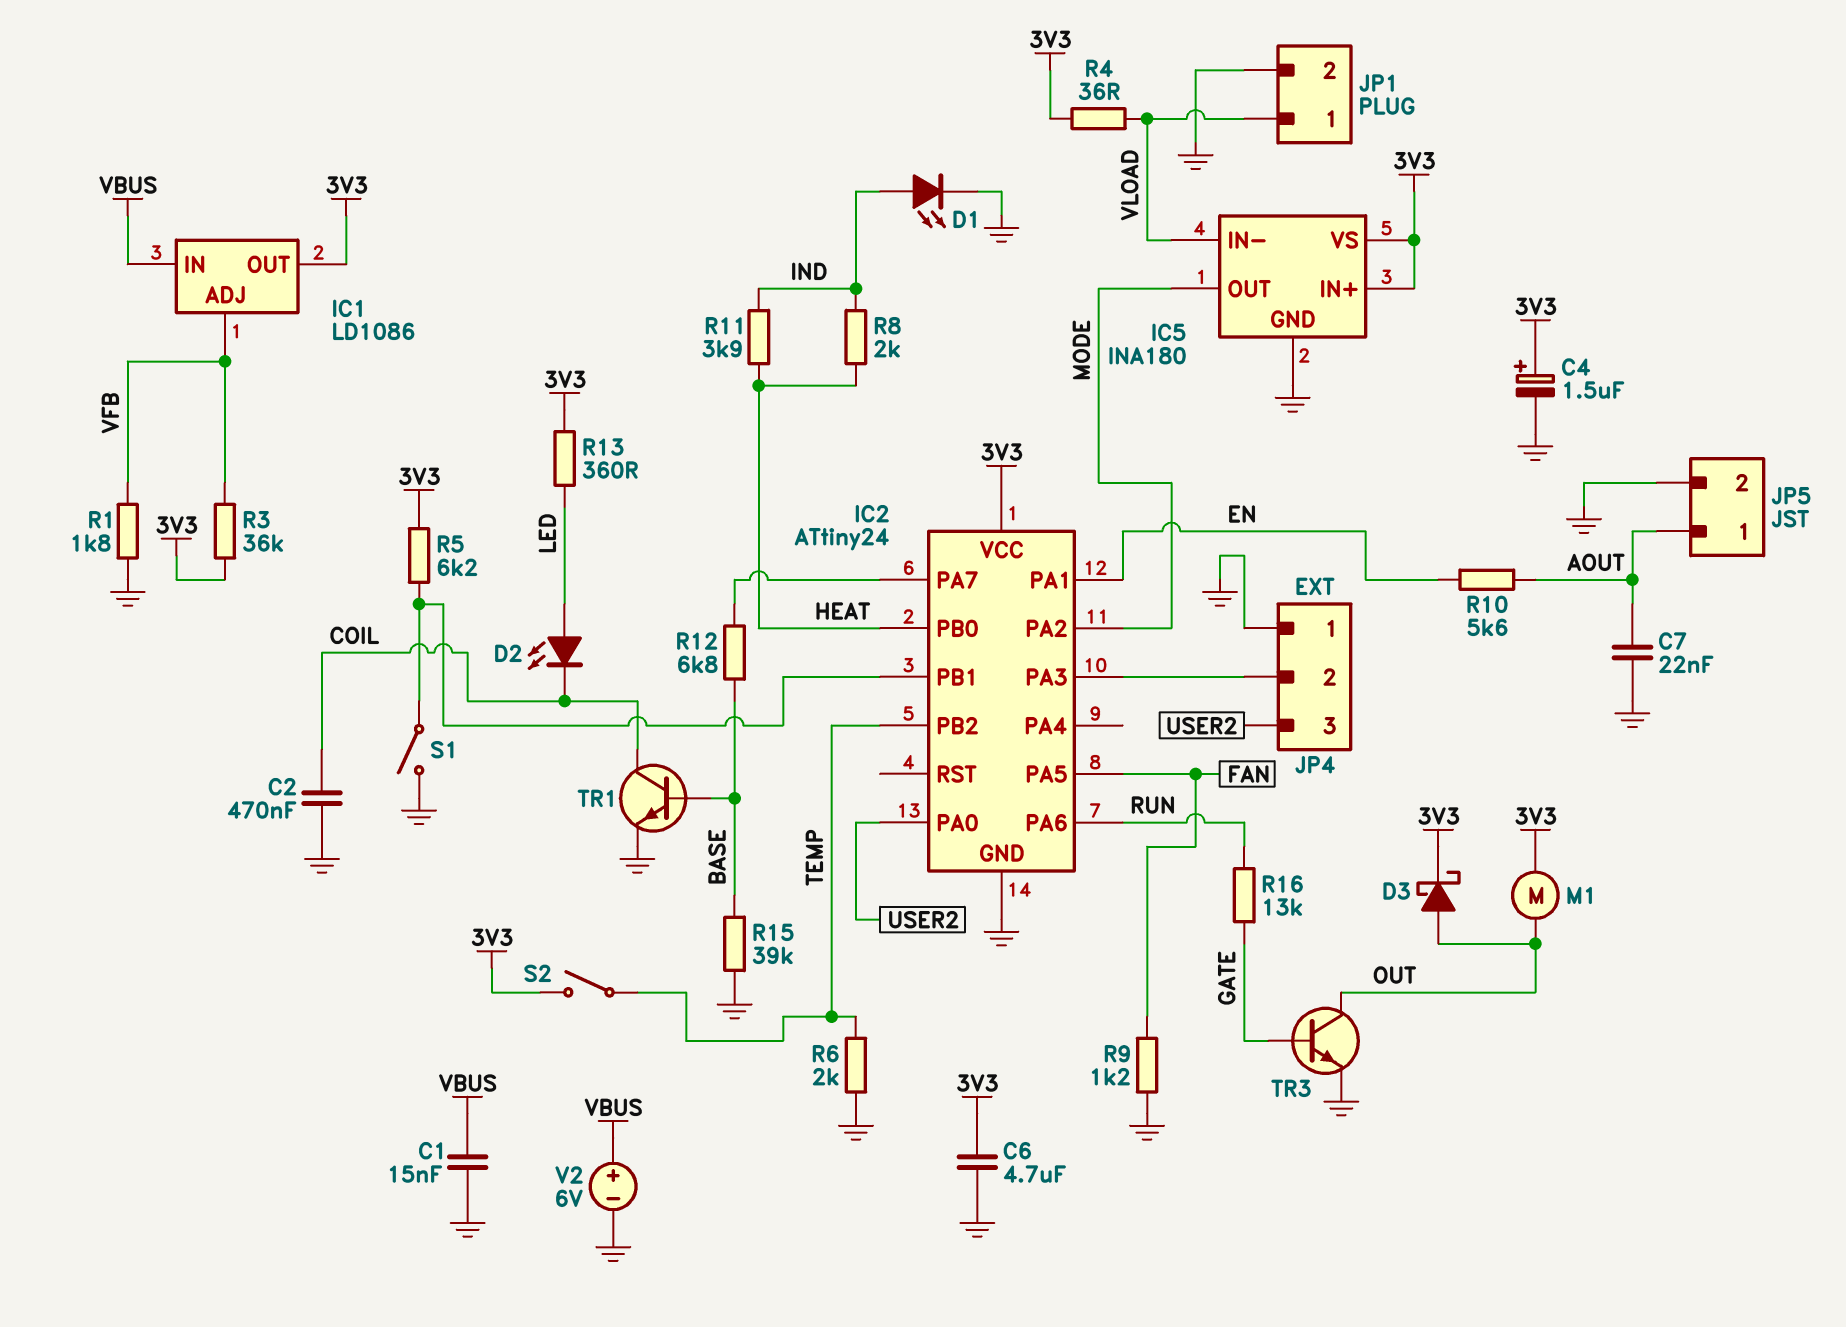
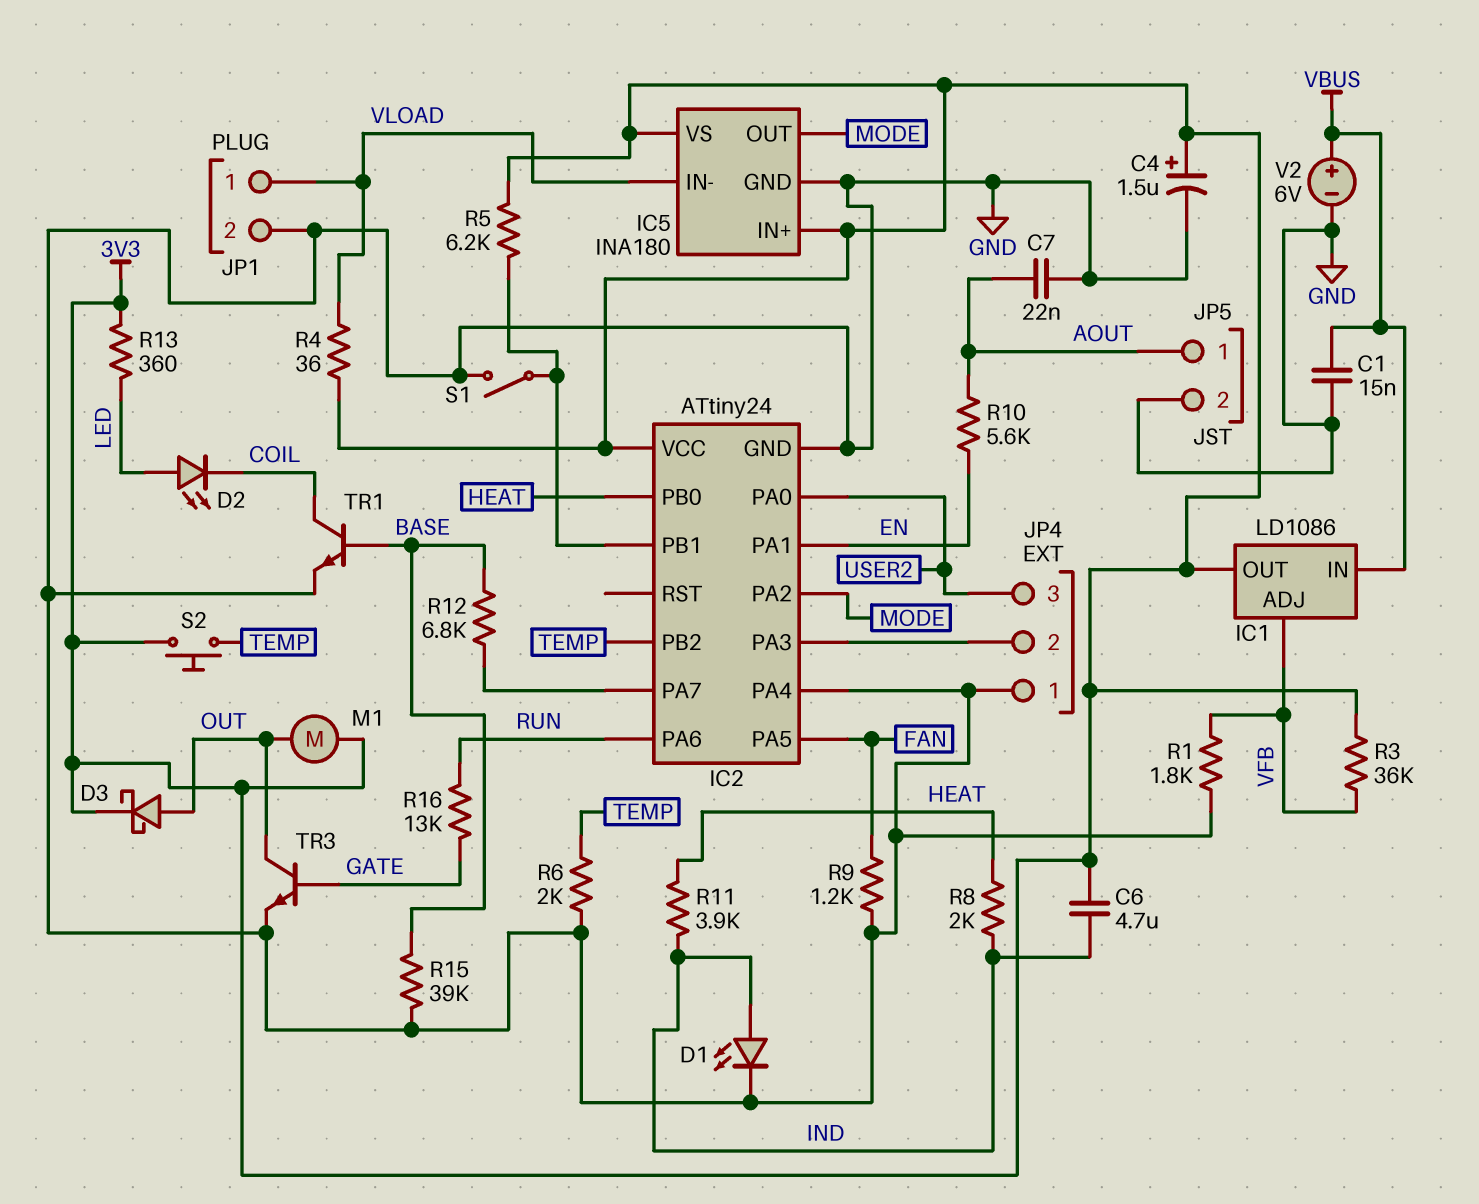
C2: 470nF (COIL, GND) -> none
C6: 4.7uF (3V3, GND) -> 4.7uF (3V3, IND)
IC2 pin PA4: none -> GND
S2: switch (3V3, TEMP) -> button (3V3, TEMP)

